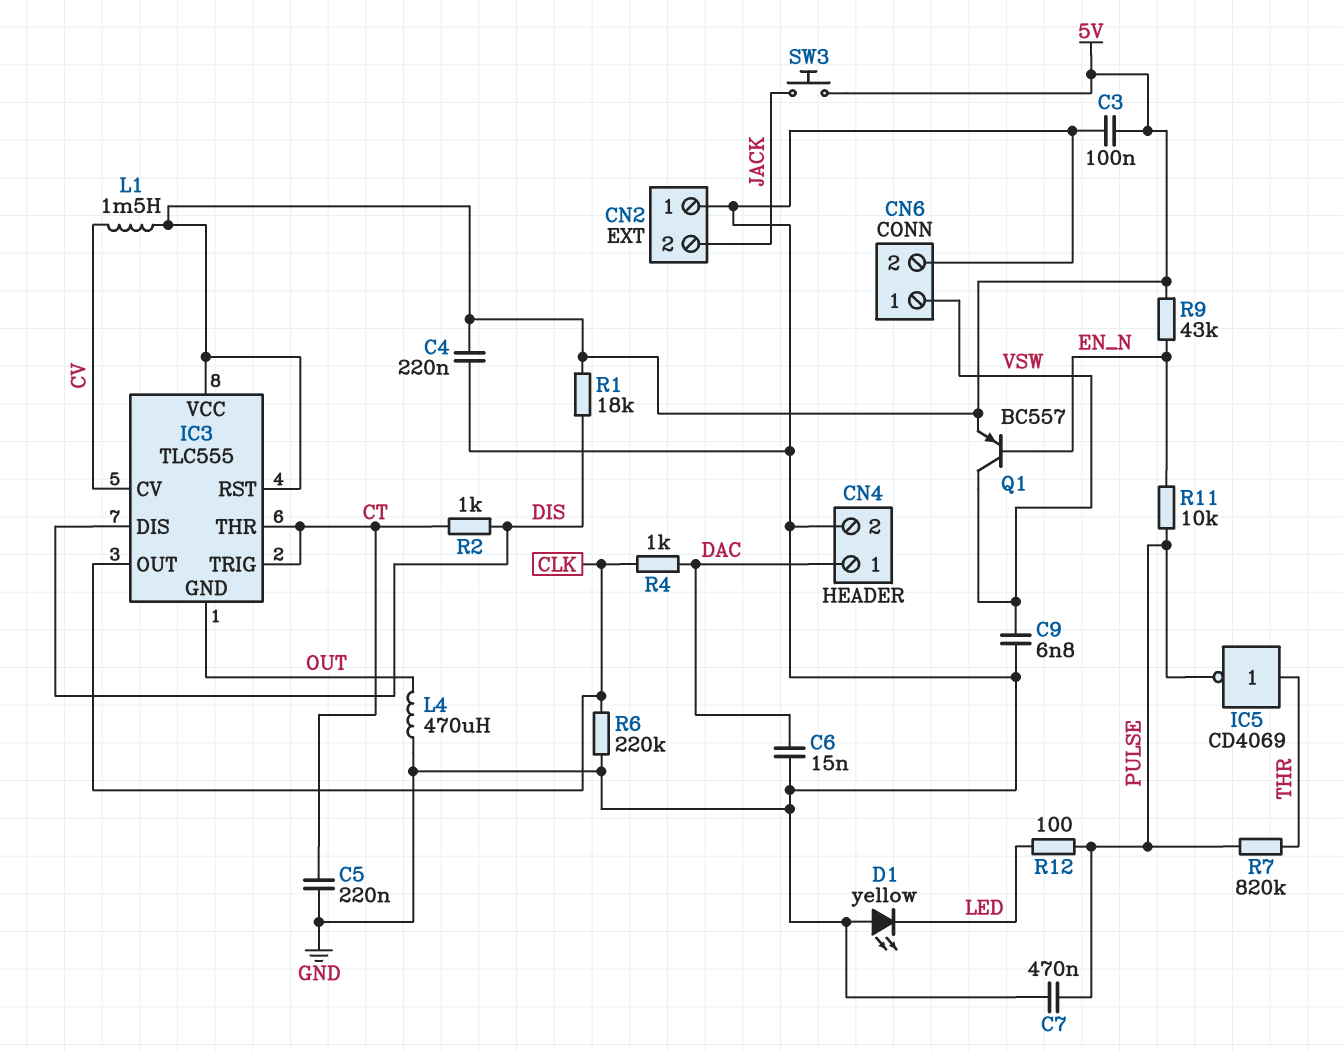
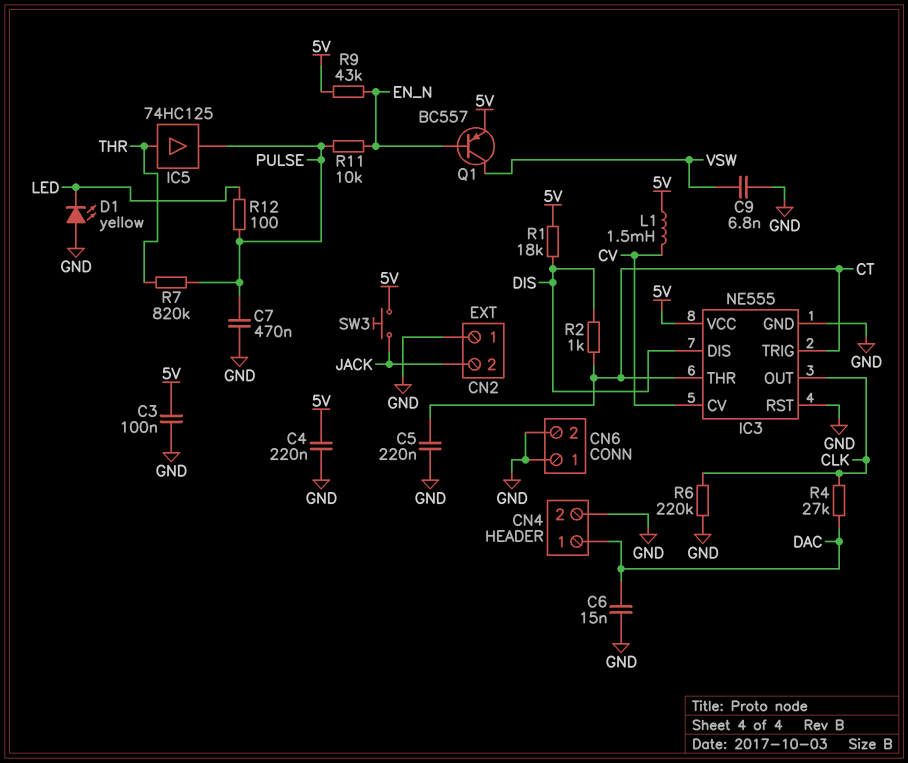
CN6 pin 1: VSW -> GND
IC3: TLC555 -> NE555
IC3 pin GND: OUT -> GND
IC3 pin RST: 5V -> GND
IC5: NOT CD4069 (in THR, out PULSE) -> buffer 74HC125 (in THR, out PULSE)
L4: 470uH (GND, OUT) -> none
R4: 1k (CLK, DAC) -> 27k (CLK, DAC)

